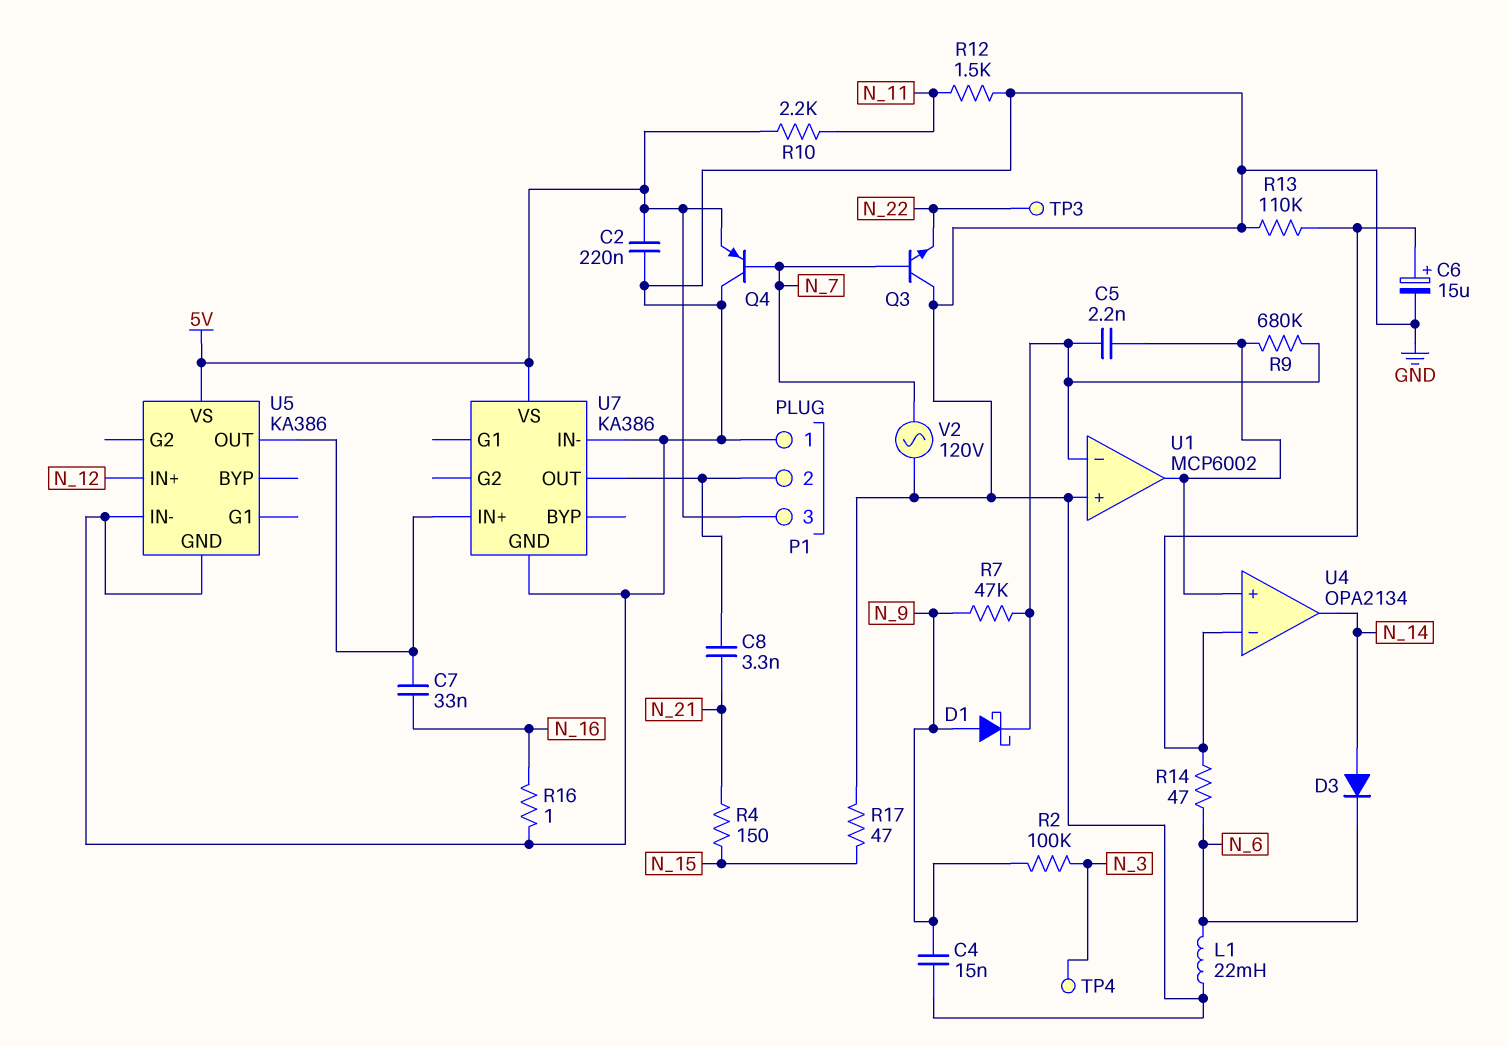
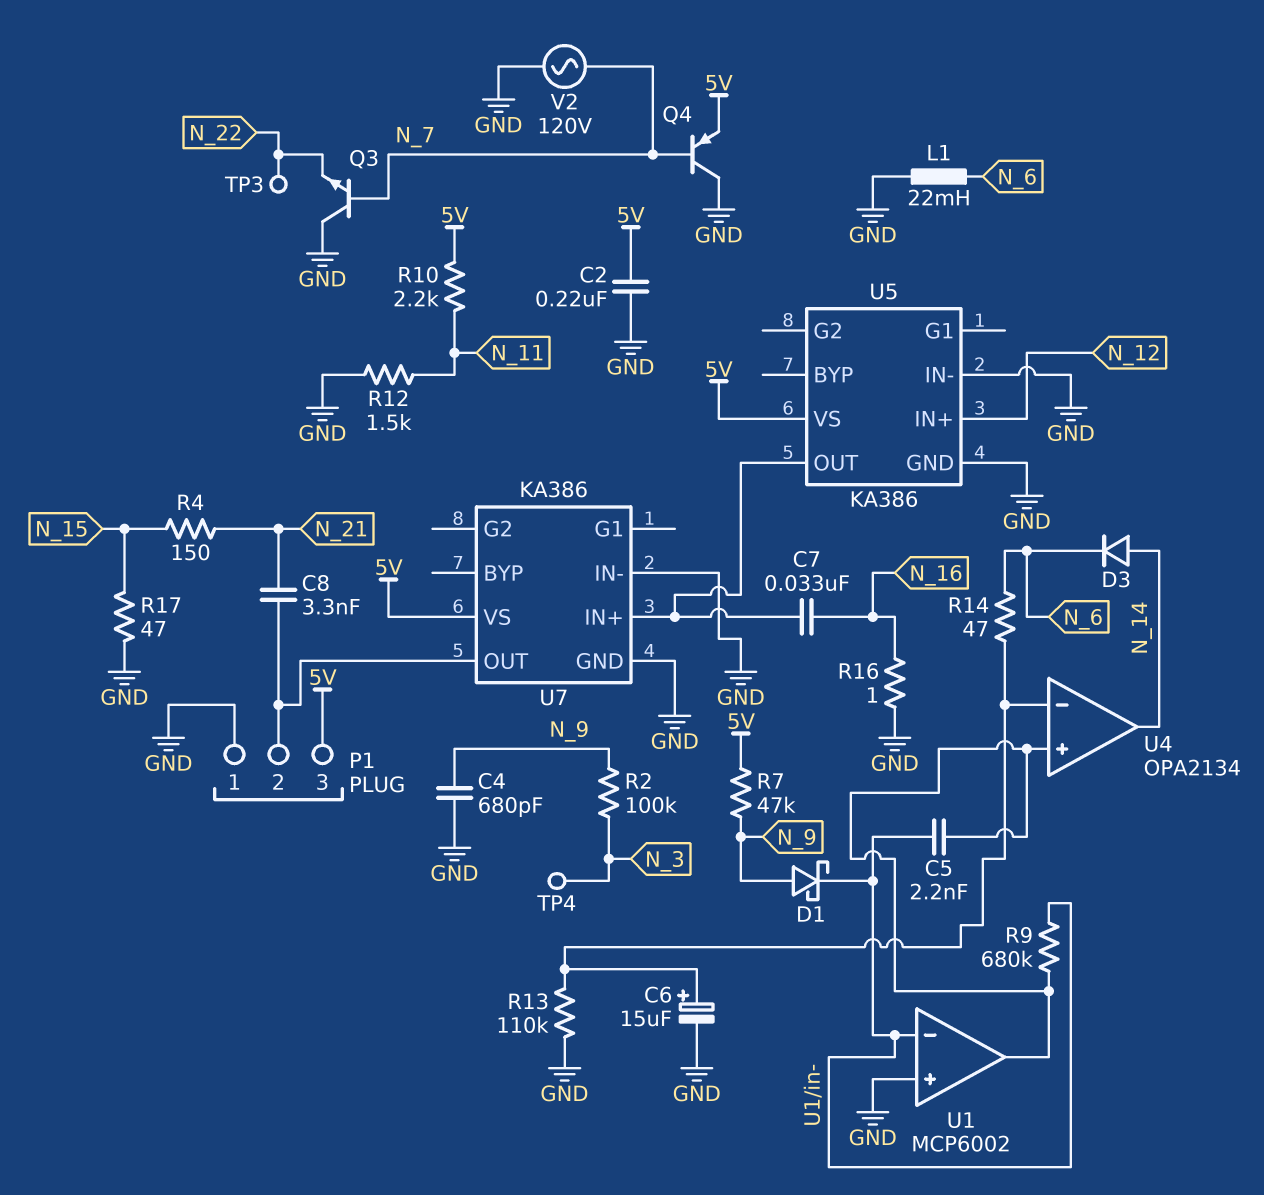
C4: 15nF (GND, N_9) -> 680pF (GND, N_9)
R7: 47k (N_9, U1/in-) -> 47k (5V, N_9)

